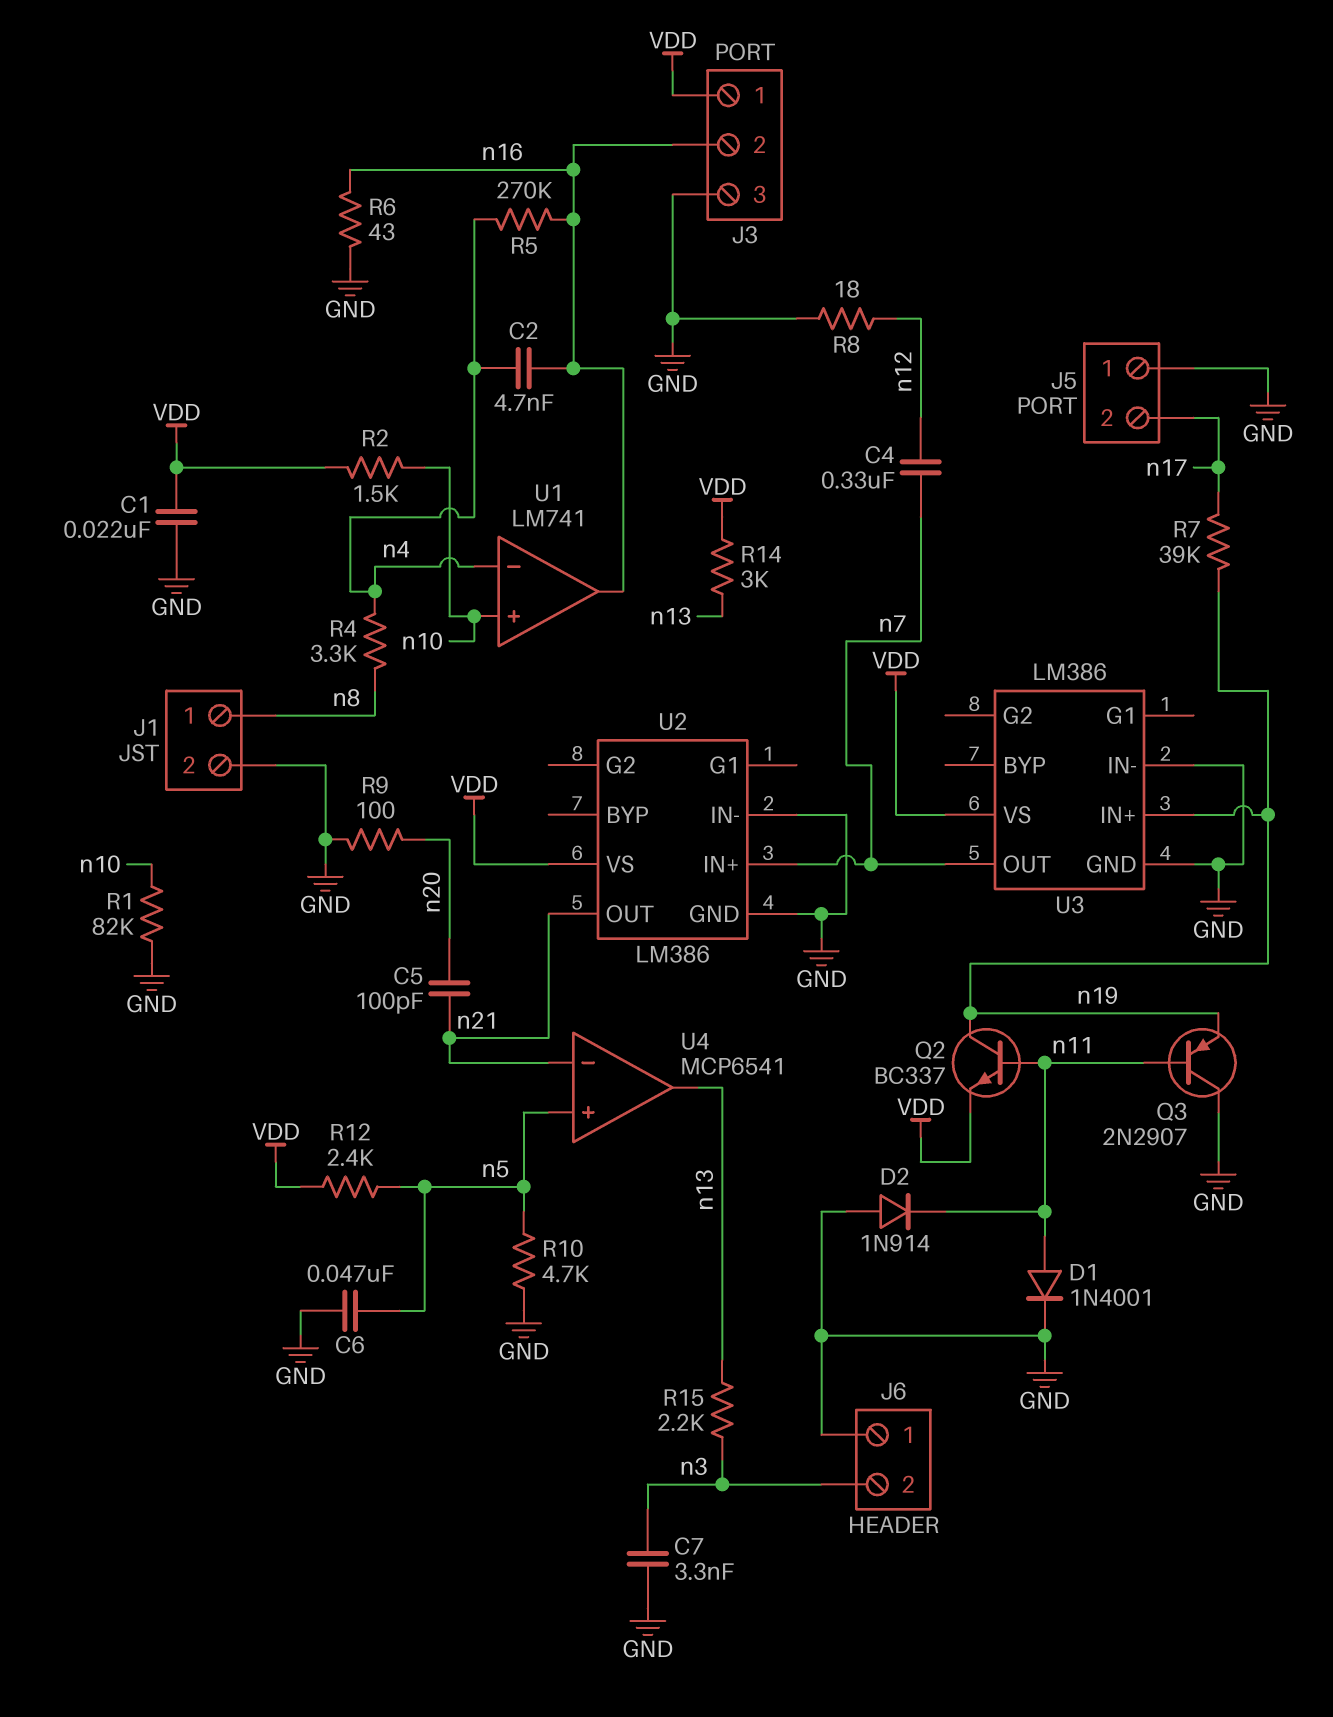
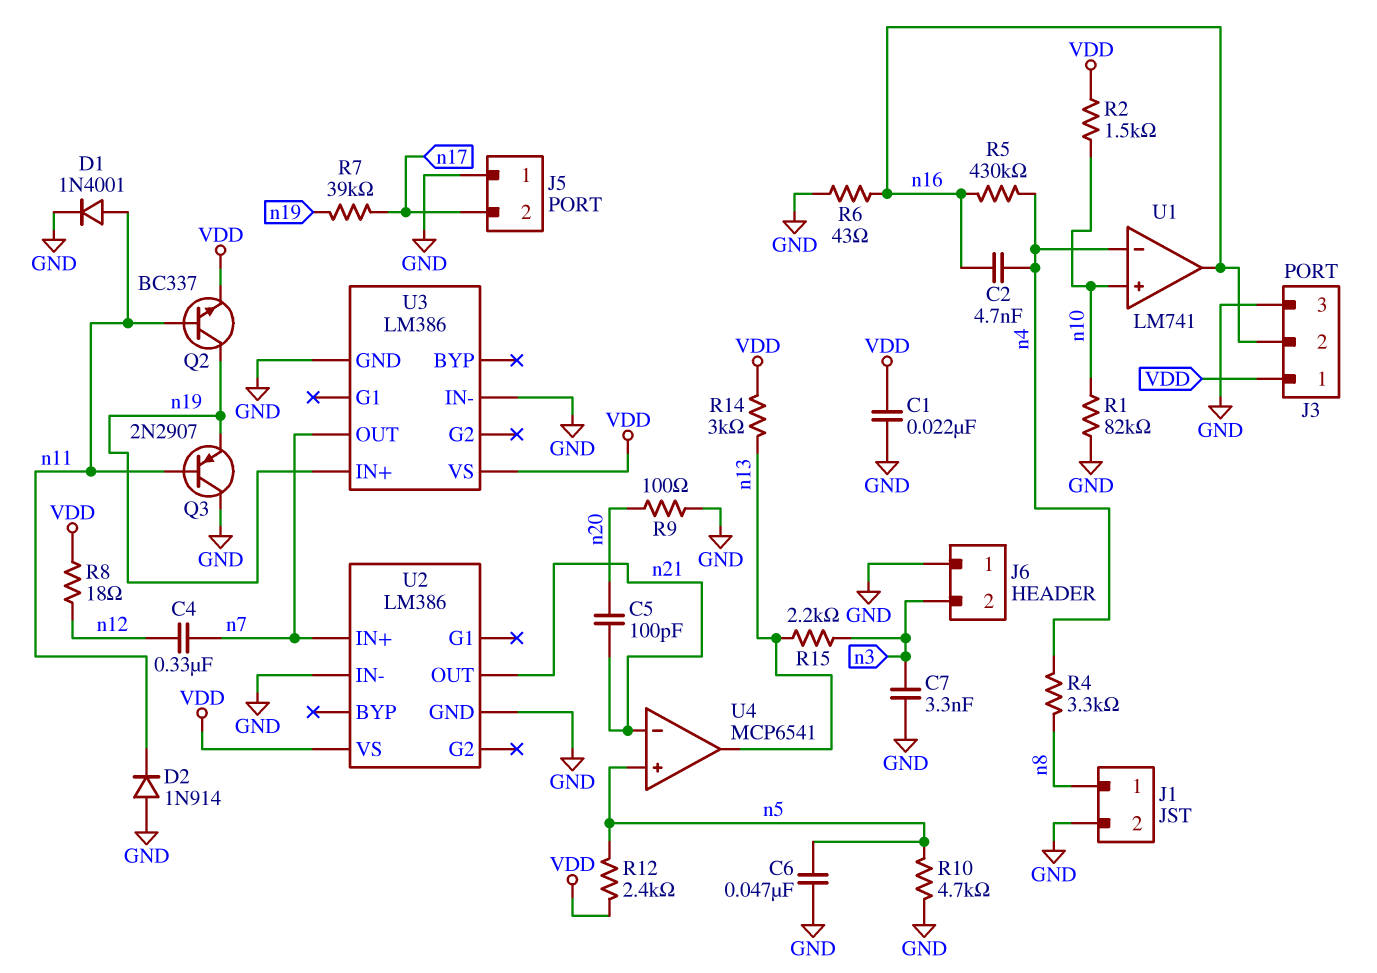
R5: 270k (n4, n16) -> 430k (n4, n16)
R8: 18 (GND, n12) -> 18 (VDD, n12)

